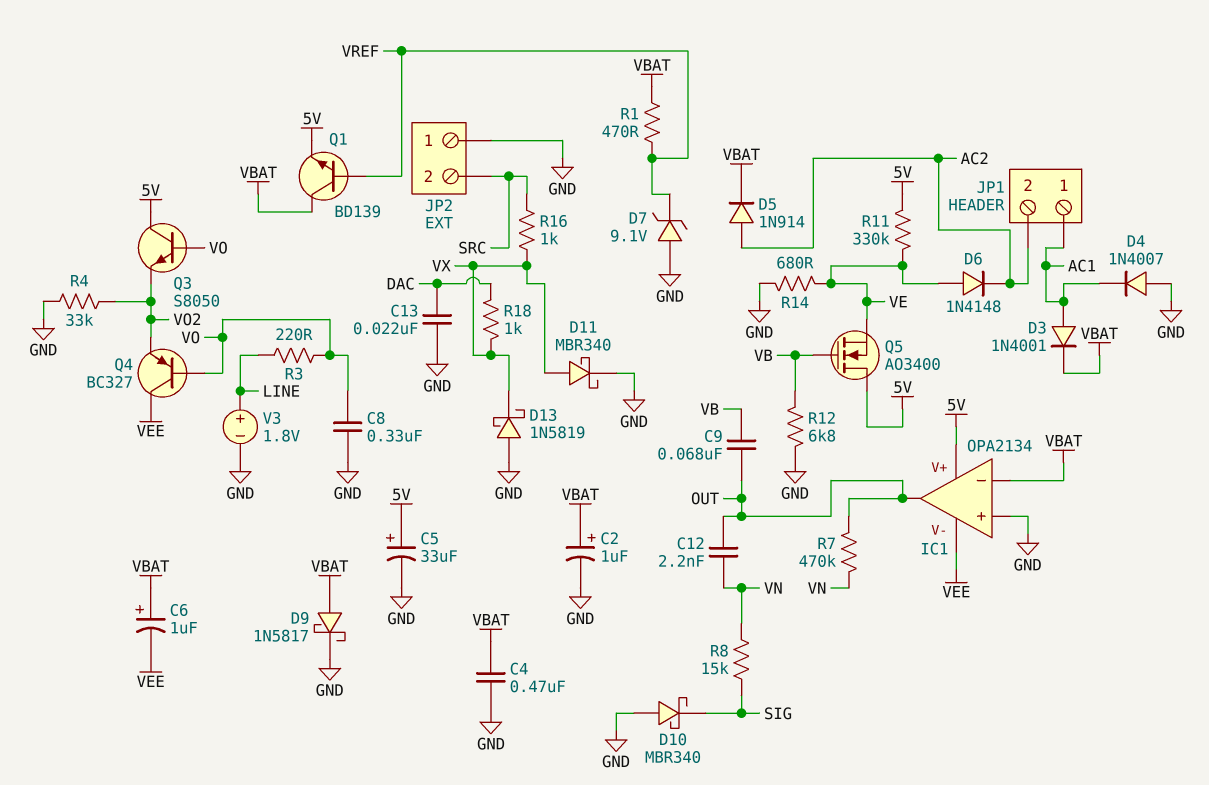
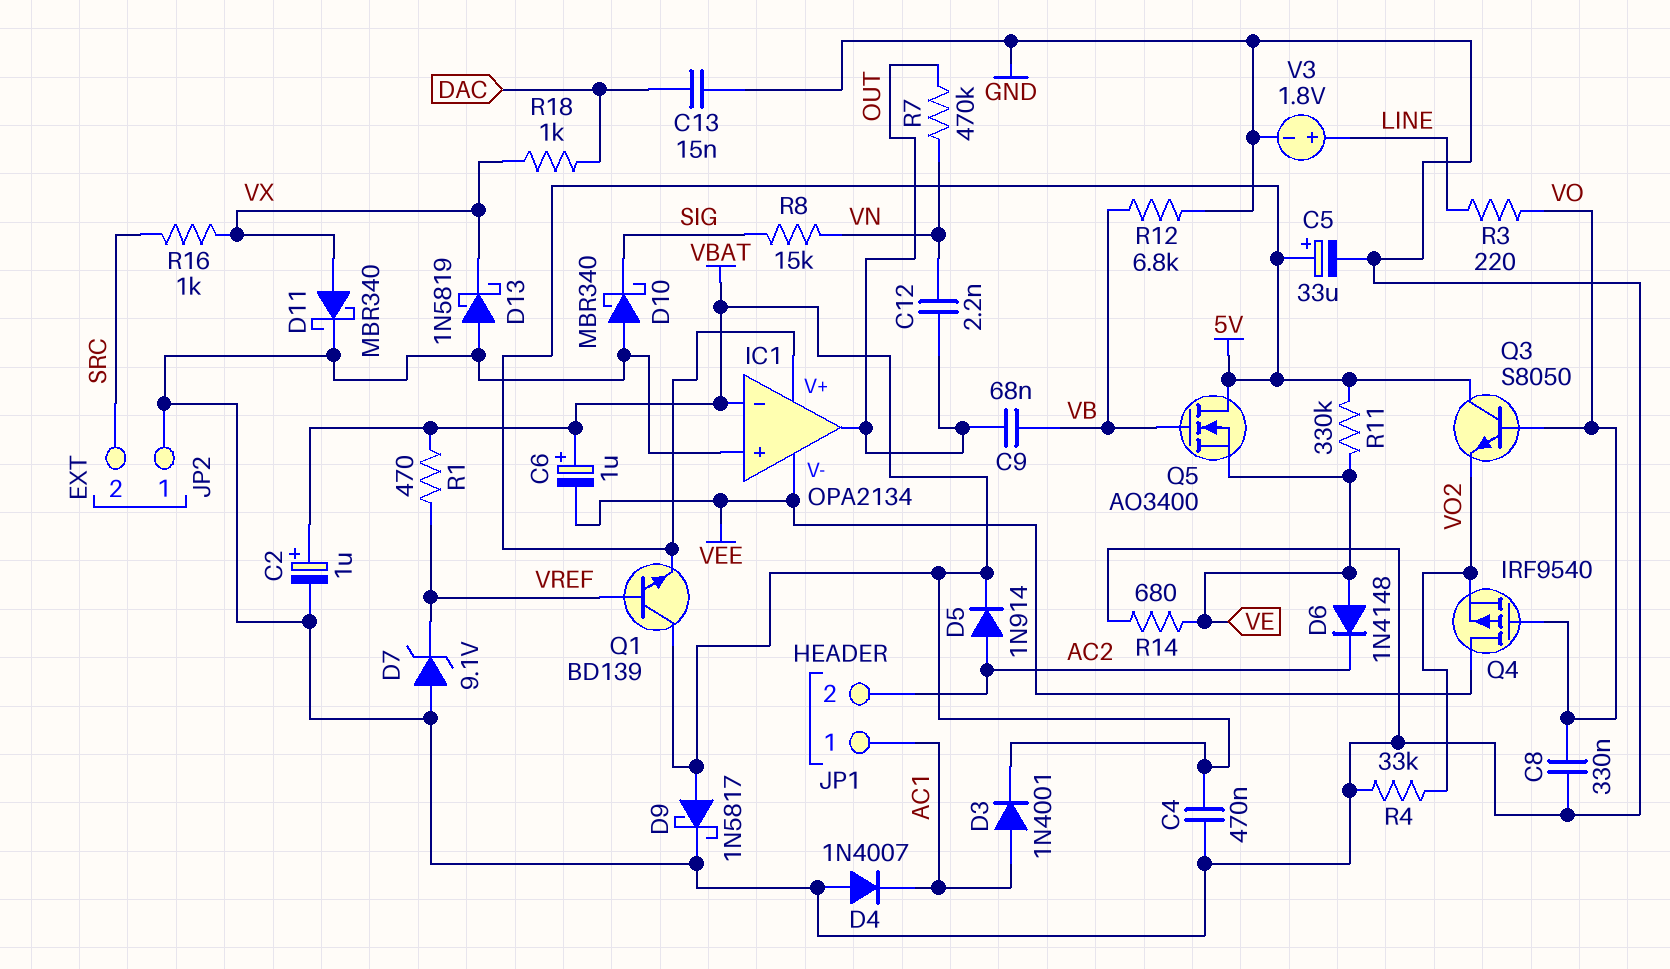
C13: 22nF (DAC, GND) -> 15nF (DAC, GND)
Q4: PNP BC327 (B VO, C VEE, E VO2) -> PMOS IRF9540 (G VO, D VEE, S VO2)

